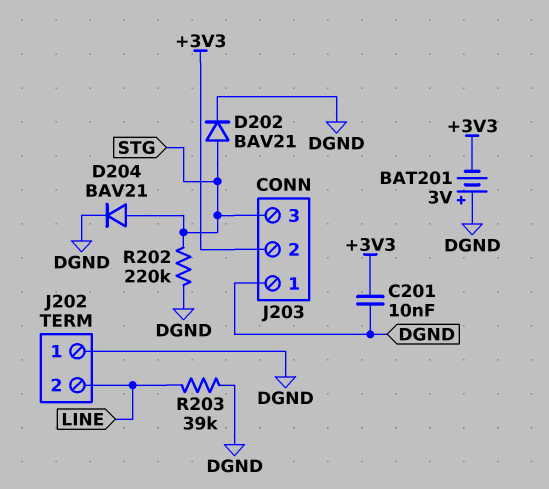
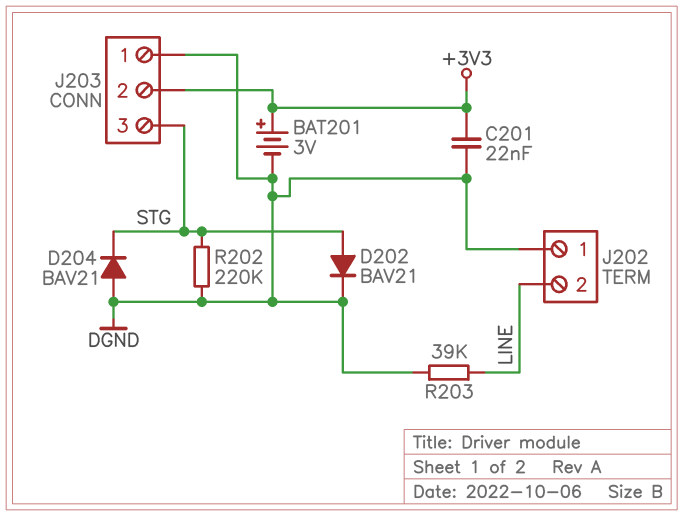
BAT201: 3V (plus DGND, minus +3V3) -> 3V (plus +3V3, minus DGND)
C201: 10nF (+3V3, DGND) -> 22nF (+3V3, DGND)
D204: diode BAV21 (A STG, K DGND) -> diode BAV21 (A DGND, K STG)

